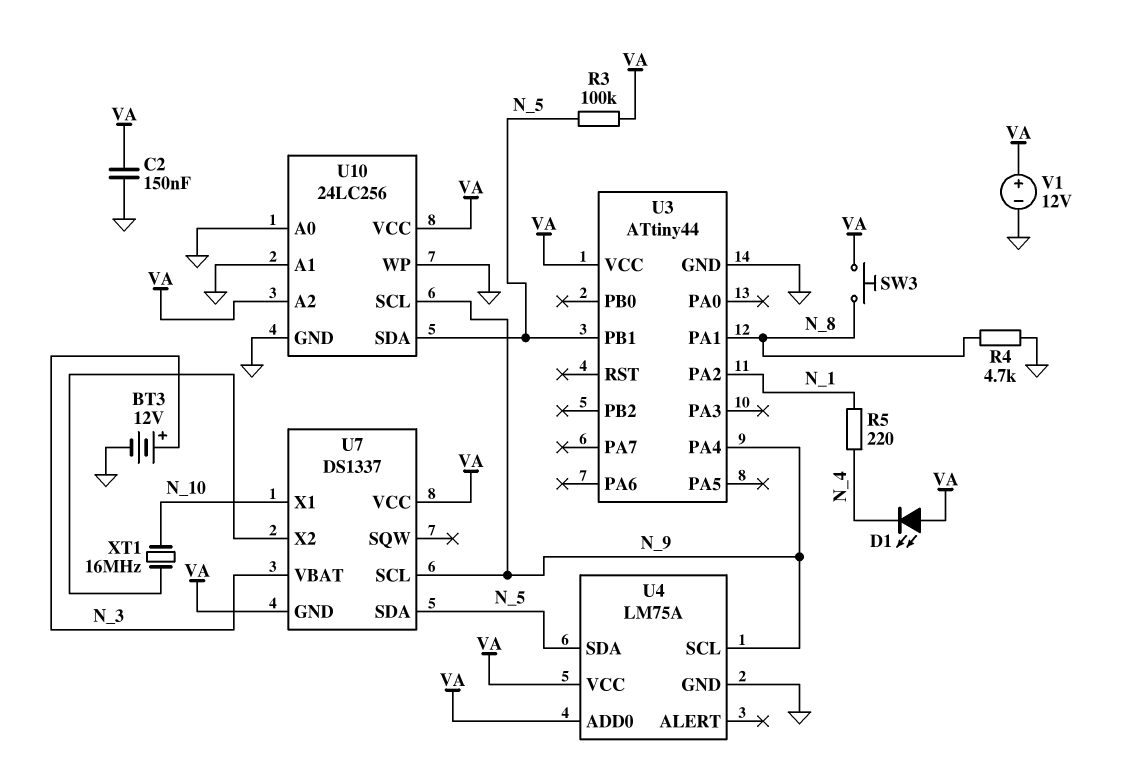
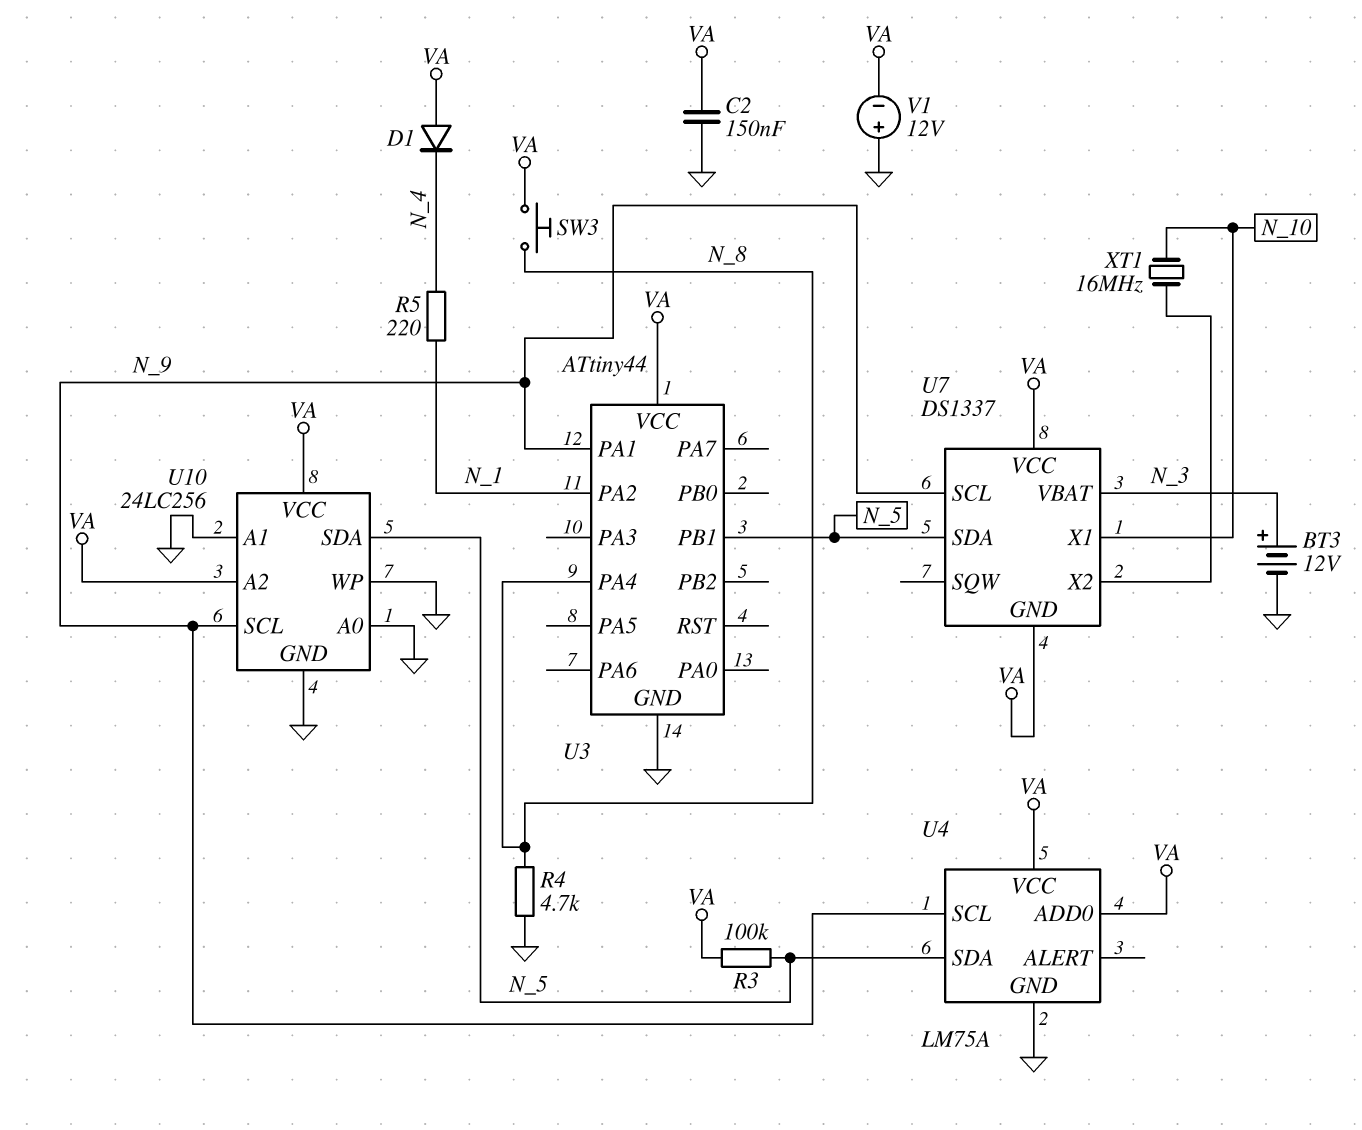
D1: LED (A VA, K N_4) -> diode (A VA, K N_4)
U3 pin PA1: N_8 -> N_9
U3 pin PA4: N_9 -> N_8
V1: 12V (plus VA, minus GND) -> 12V (plus GND, minus VA)

